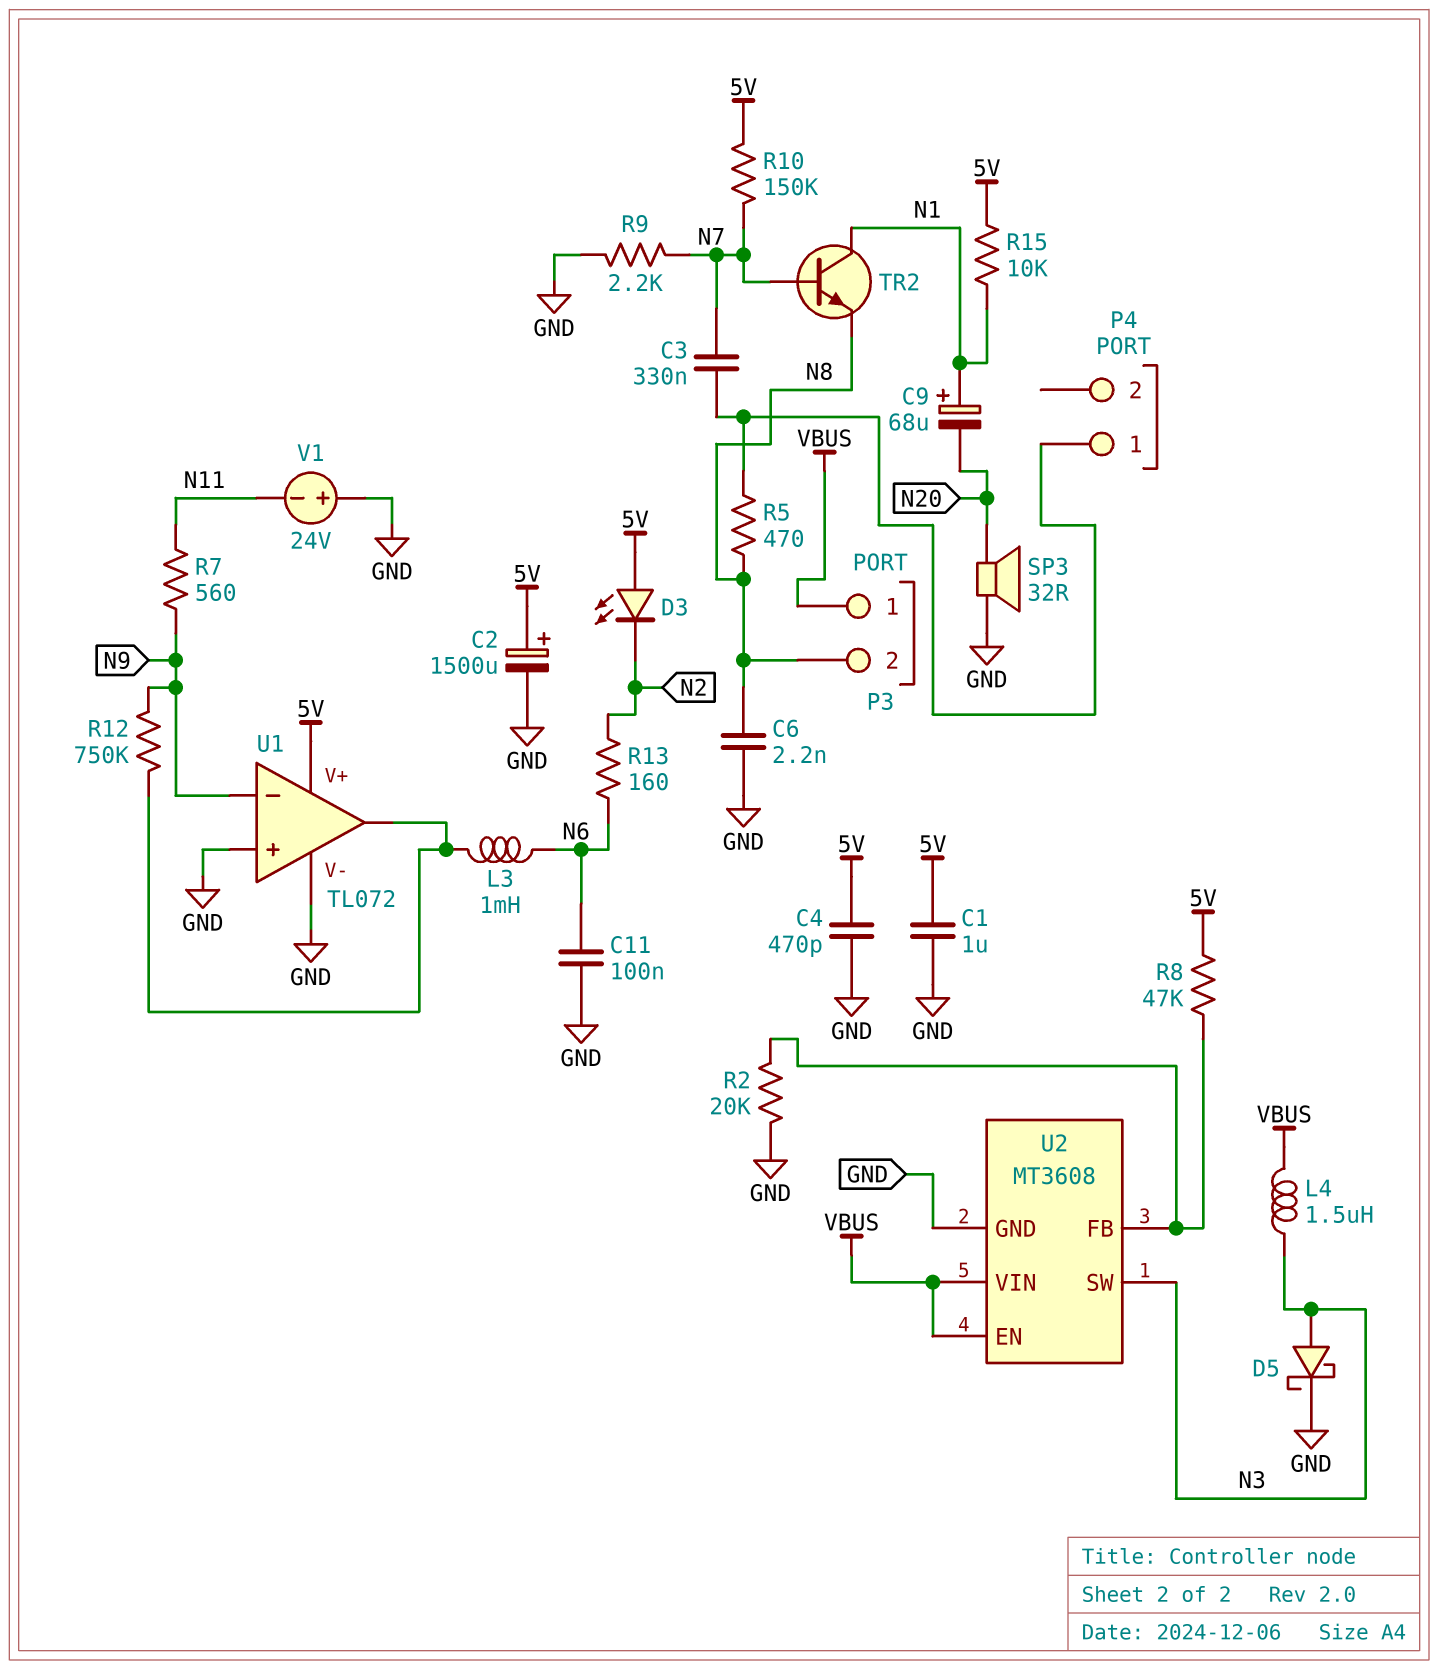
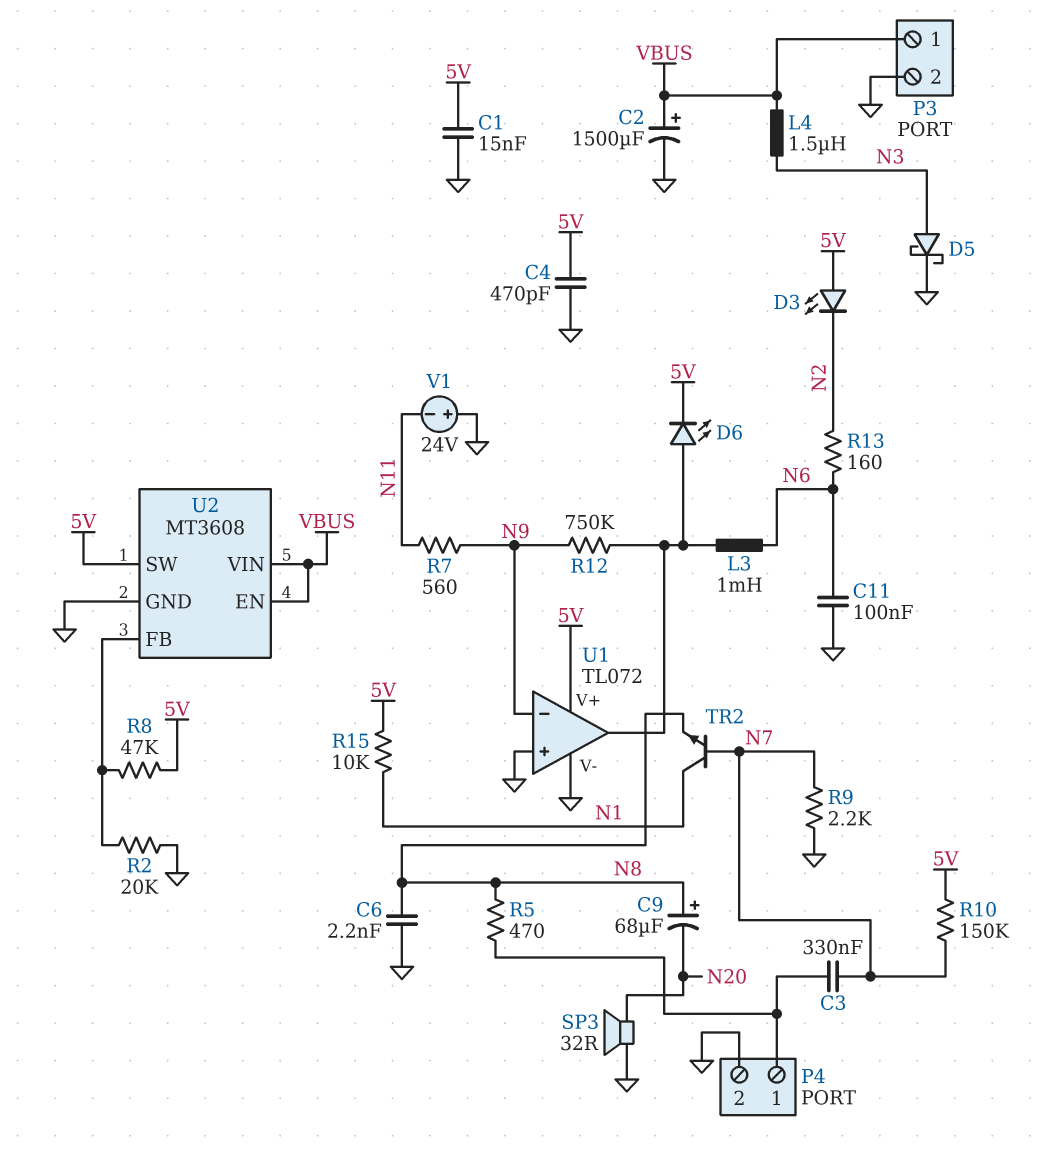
C1: 1uF (5V, GND) -> 15nF (5V, GND)
C2: 1500uF (plus 5V, minus GND) -> 1500uF (plus VBUS, minus GND)
C9: 68uF (plus N1, minus N20) -> 68uF (plus N8, minus N20)
D6: none -> LED (A U1/out, K 5V)
P3 pin 2: N8 -> GND
P4 pin 2: none -> GND
U2 pin SW: N3 -> 5V

